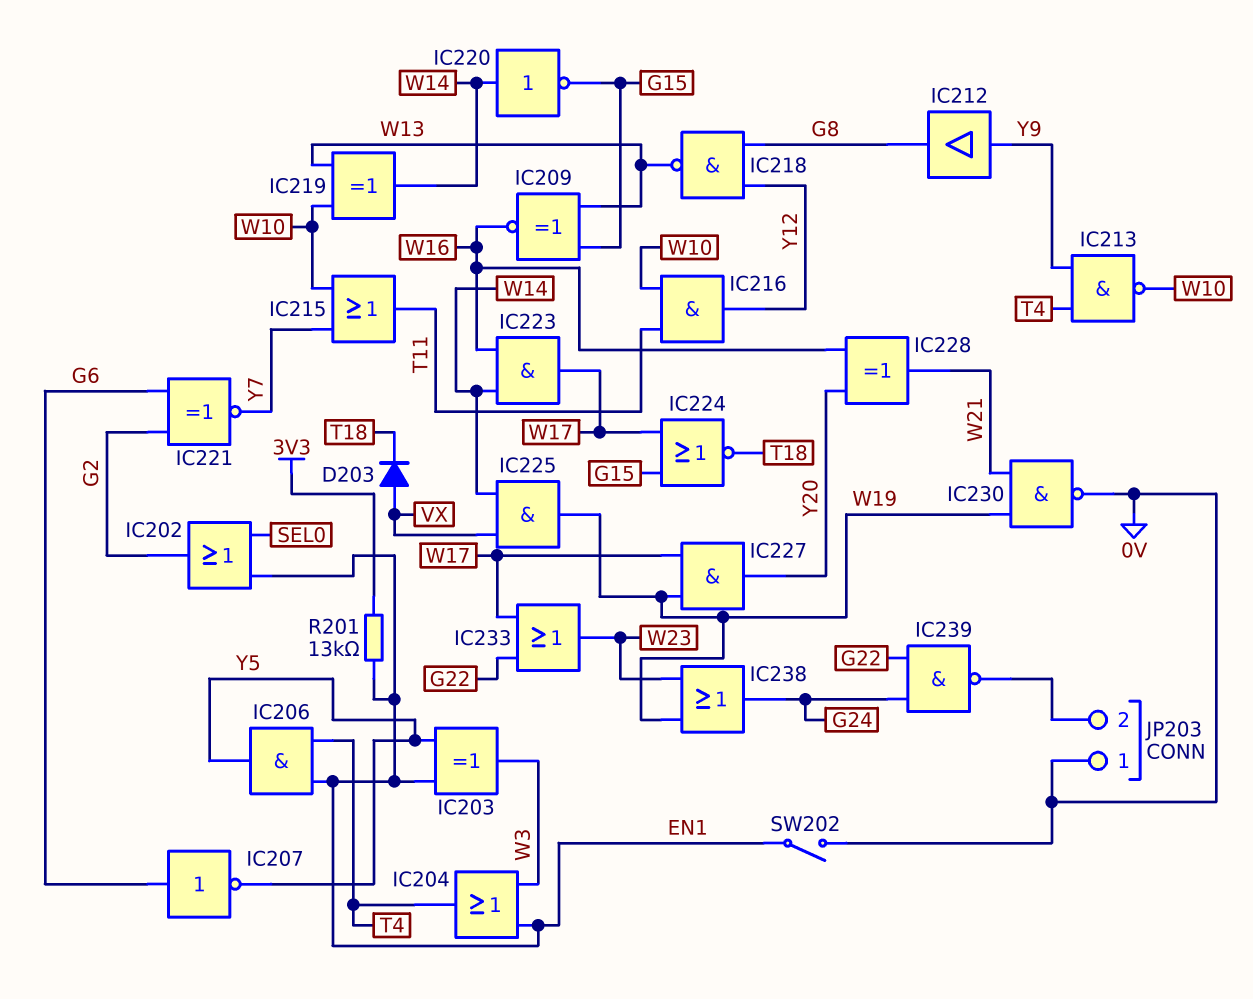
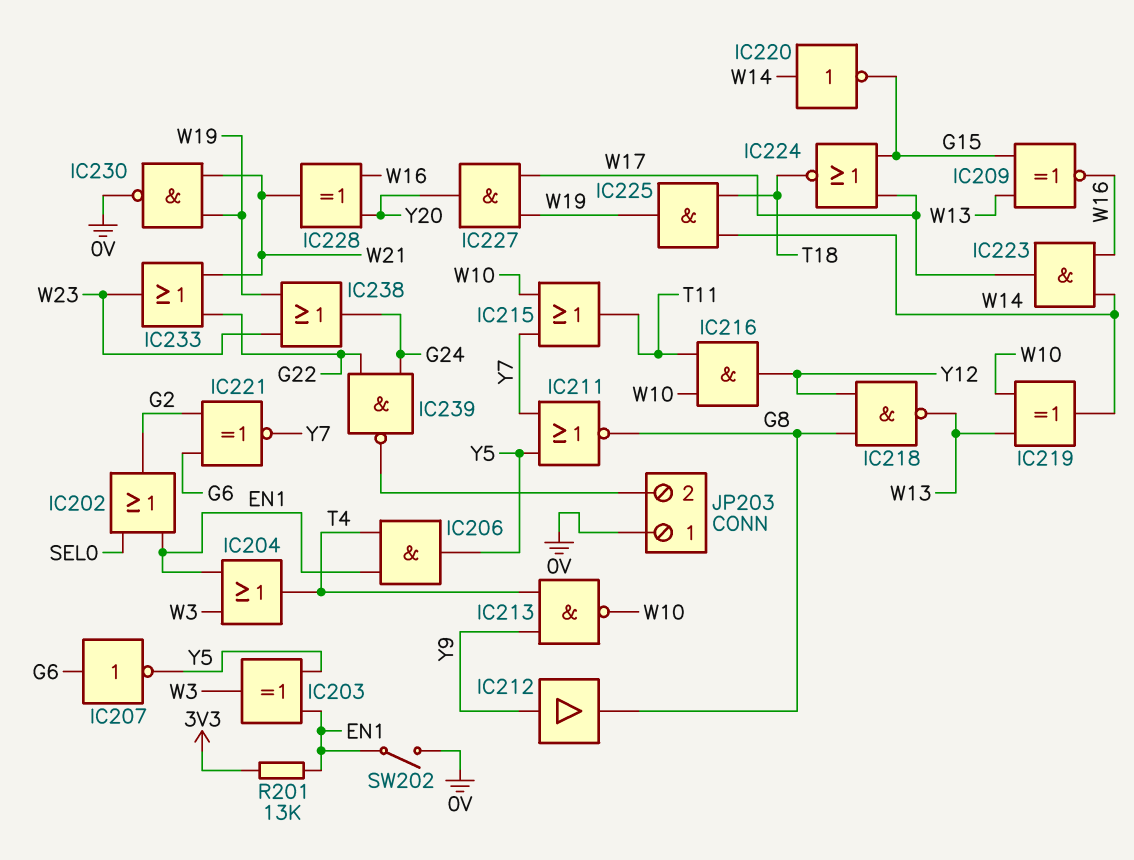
D203: diode (A VX, K T18) -> none
IC211: none -> NOR (in Y5, in Y7, out G8)
IC225: AND (in VX, in W14, out W19) -> AND (in T18, in W14, out W19)
IC233: OR (in G22, in W17, out W23) -> OR (in G22, in W21, out W23)

